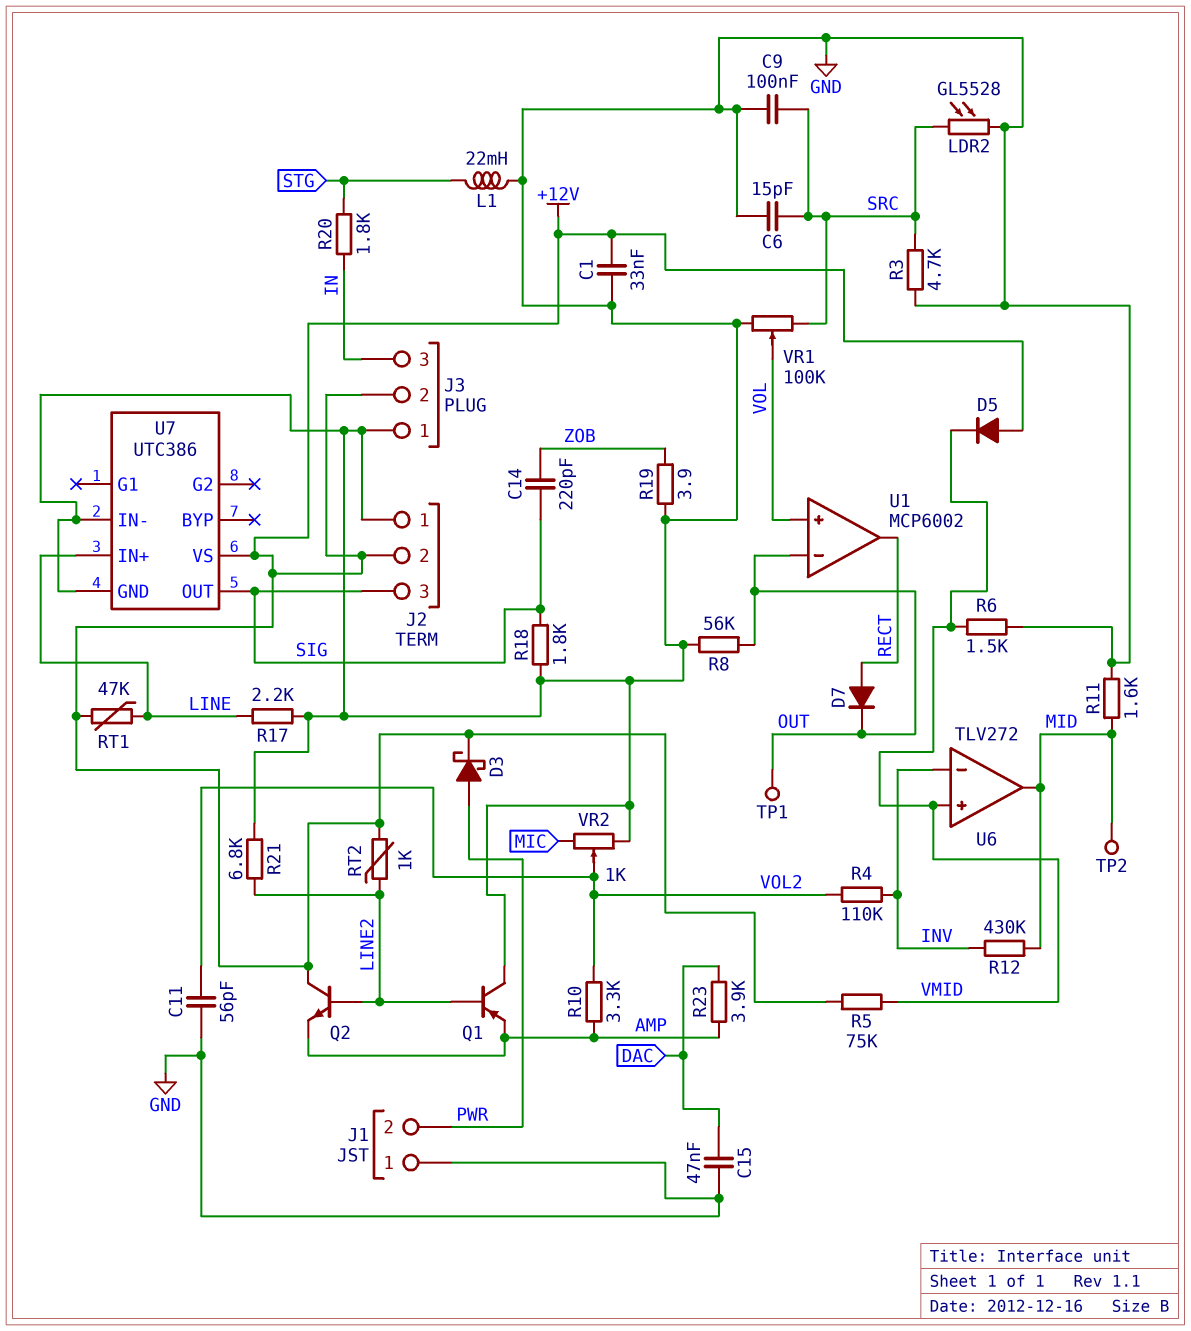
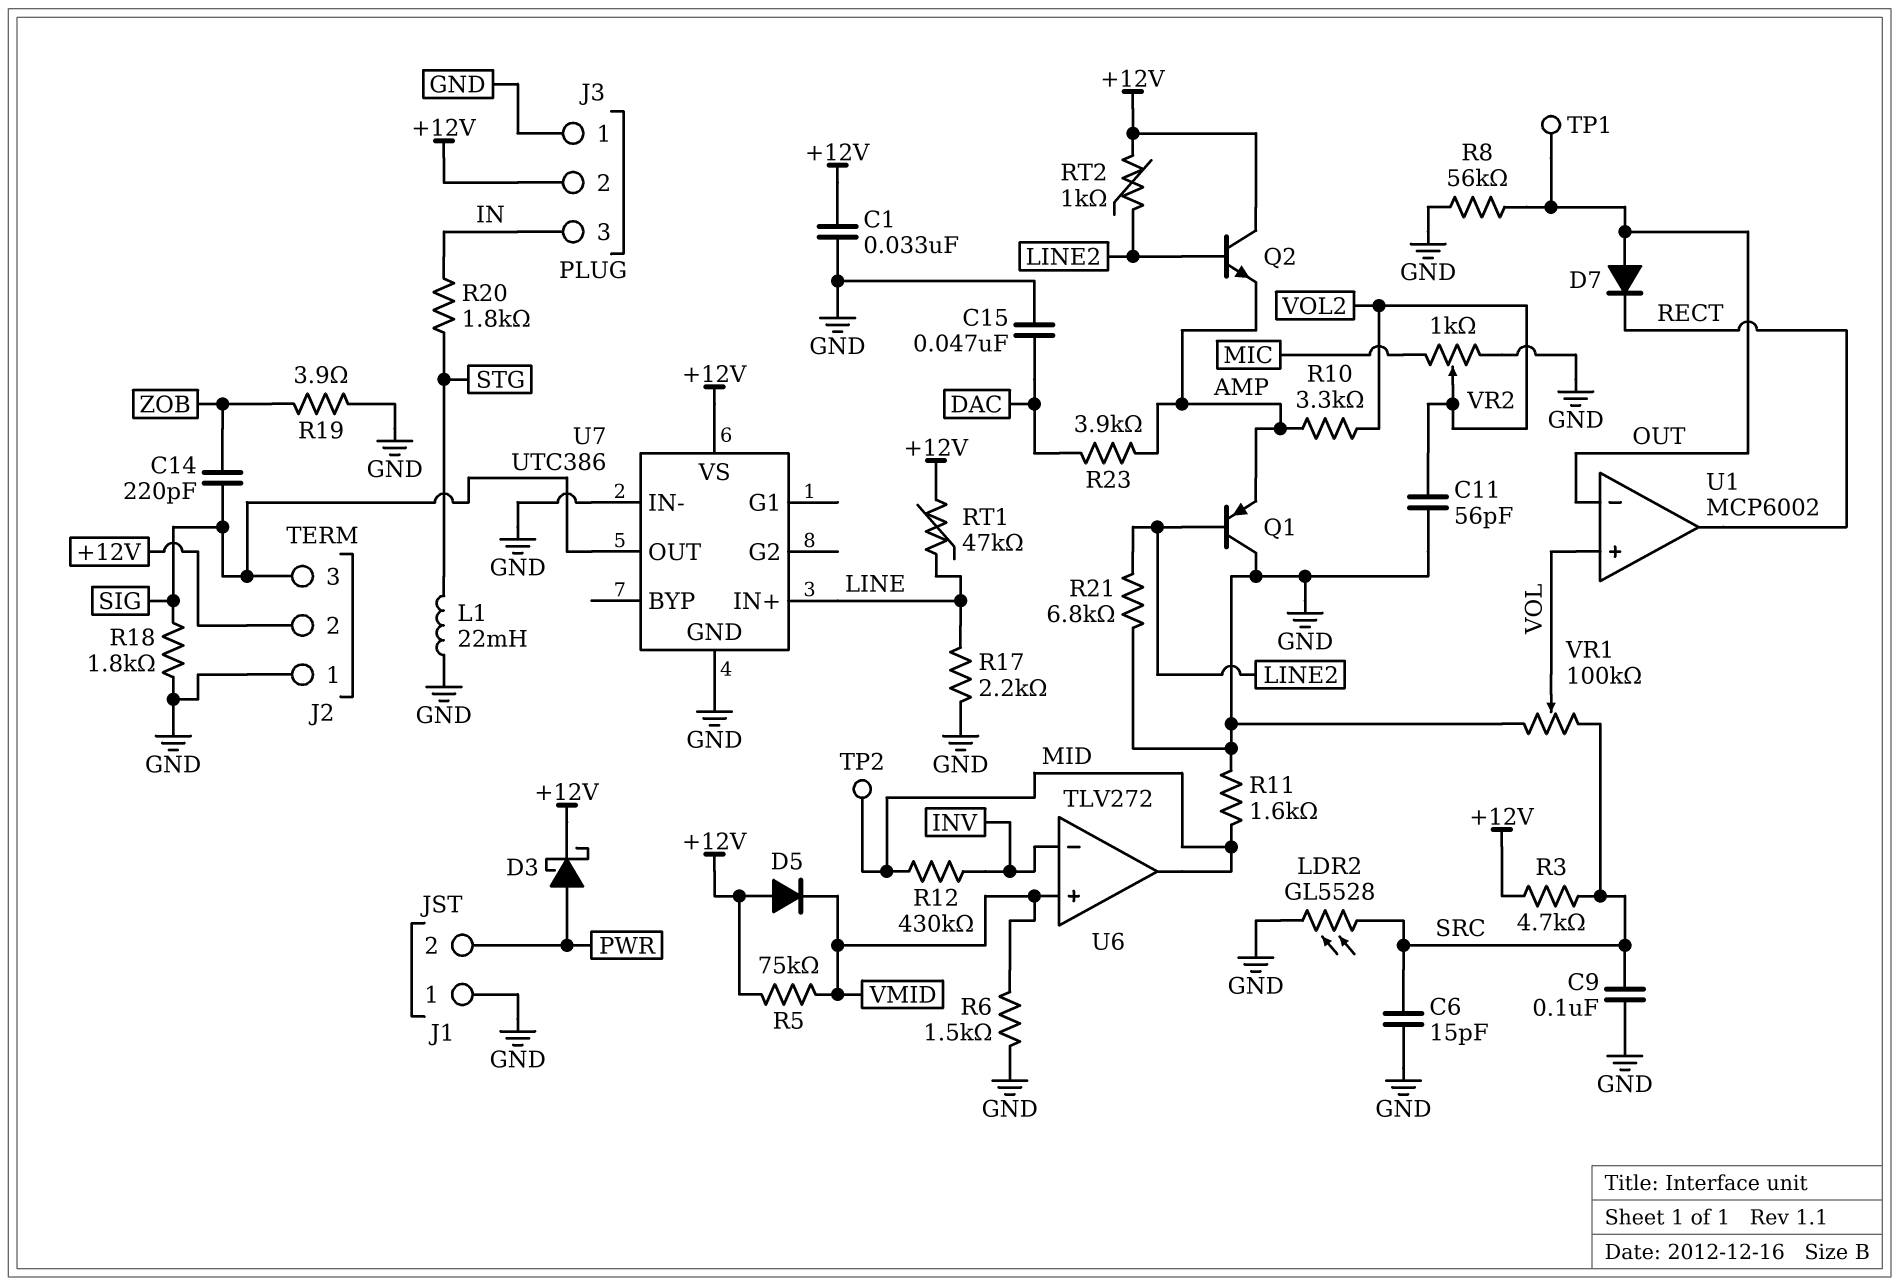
D7: diode (A RECT, K OUT) -> diode (A OUT, K RECT)
R3: 4.7k (GND, SRC) -> 4.7k (+12V, SRC)
R4: 110k (INV, VOL2) -> none

